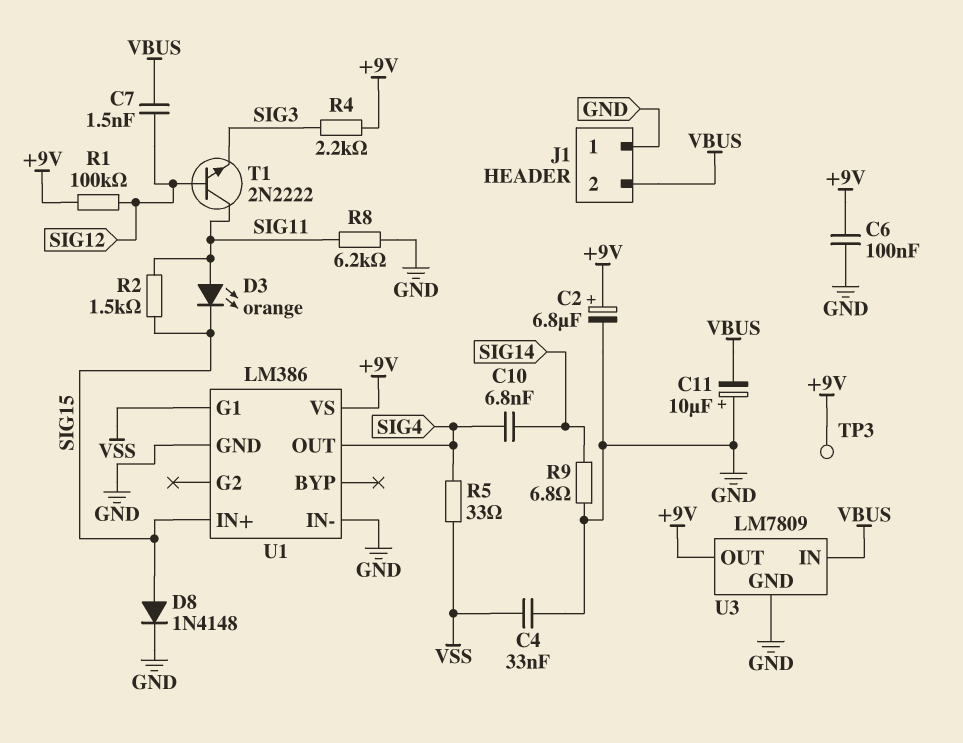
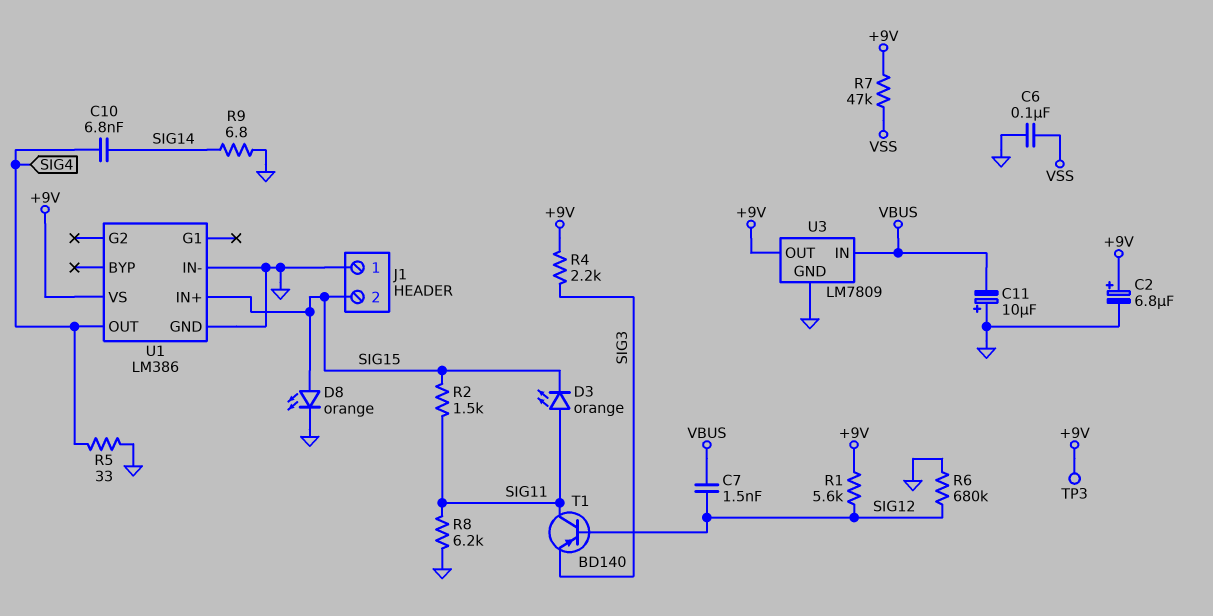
C4: 33nF (GND, VSS) -> none
C6: 100nF (+9V, GND) -> 100nF (GND, VSS)
D8: diode 1N4148 (A SIG15, K GND) -> LED orange (A SIG15, K GND)
J1 pin 2: VBUS -> SIG15
R1: 100k (+9V, SIG12) -> 5.6k (+9V, SIG12)
R5: 33 (SIG4, VSS) -> 33 (GND, SIG4)
R6: none -> 680k (GND, SIG12)
R7: none -> 47k (+9V, VSS)
T1: NPN 2N2222 (B SIG12, C SIG11, E SIG3) -> PNP BD140 (B SIG12, C SIG11, E SIG3)
U1 pin G1: VSS -> none

